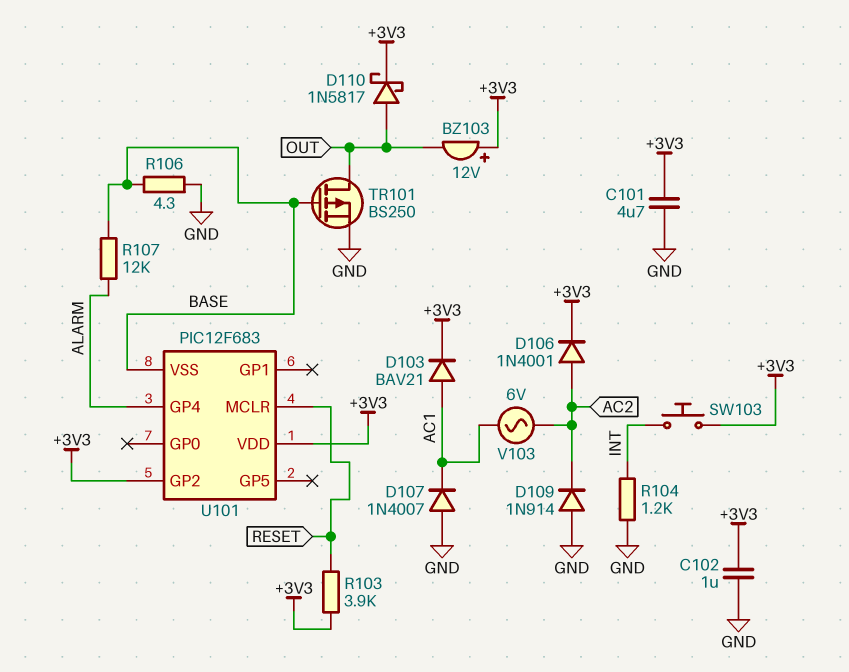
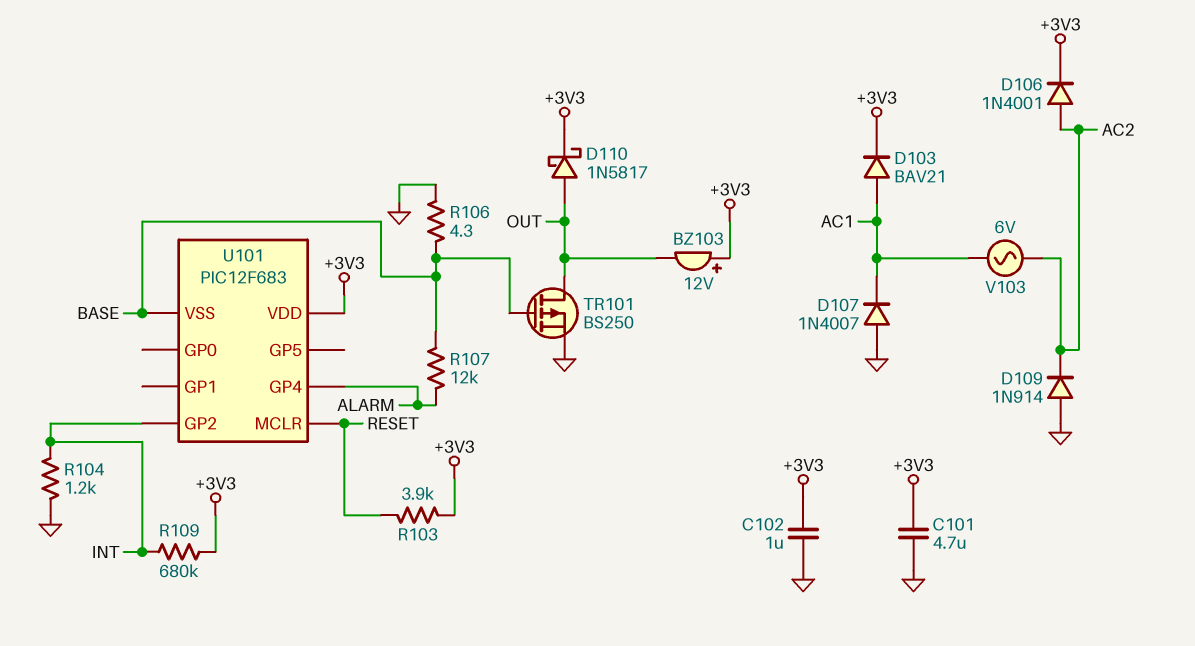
R109: none -> 680k (+3V3, INT)
SW103: button (+3V3, INT) -> none
U101 pin GP2: +3V3 -> INT

